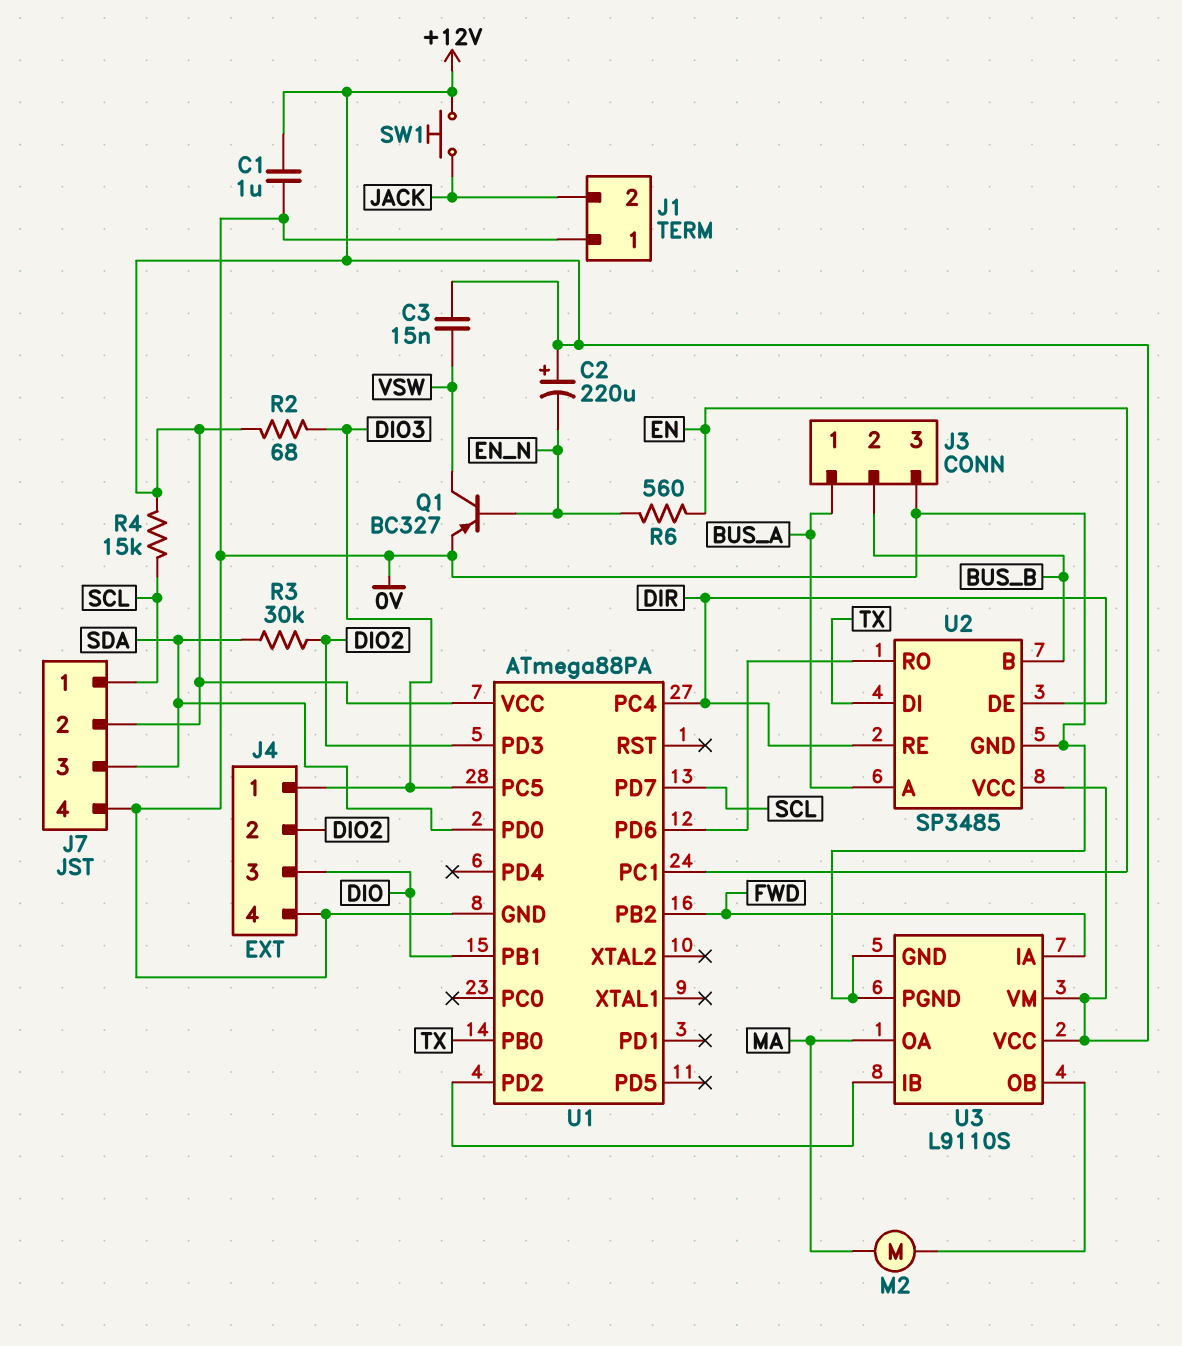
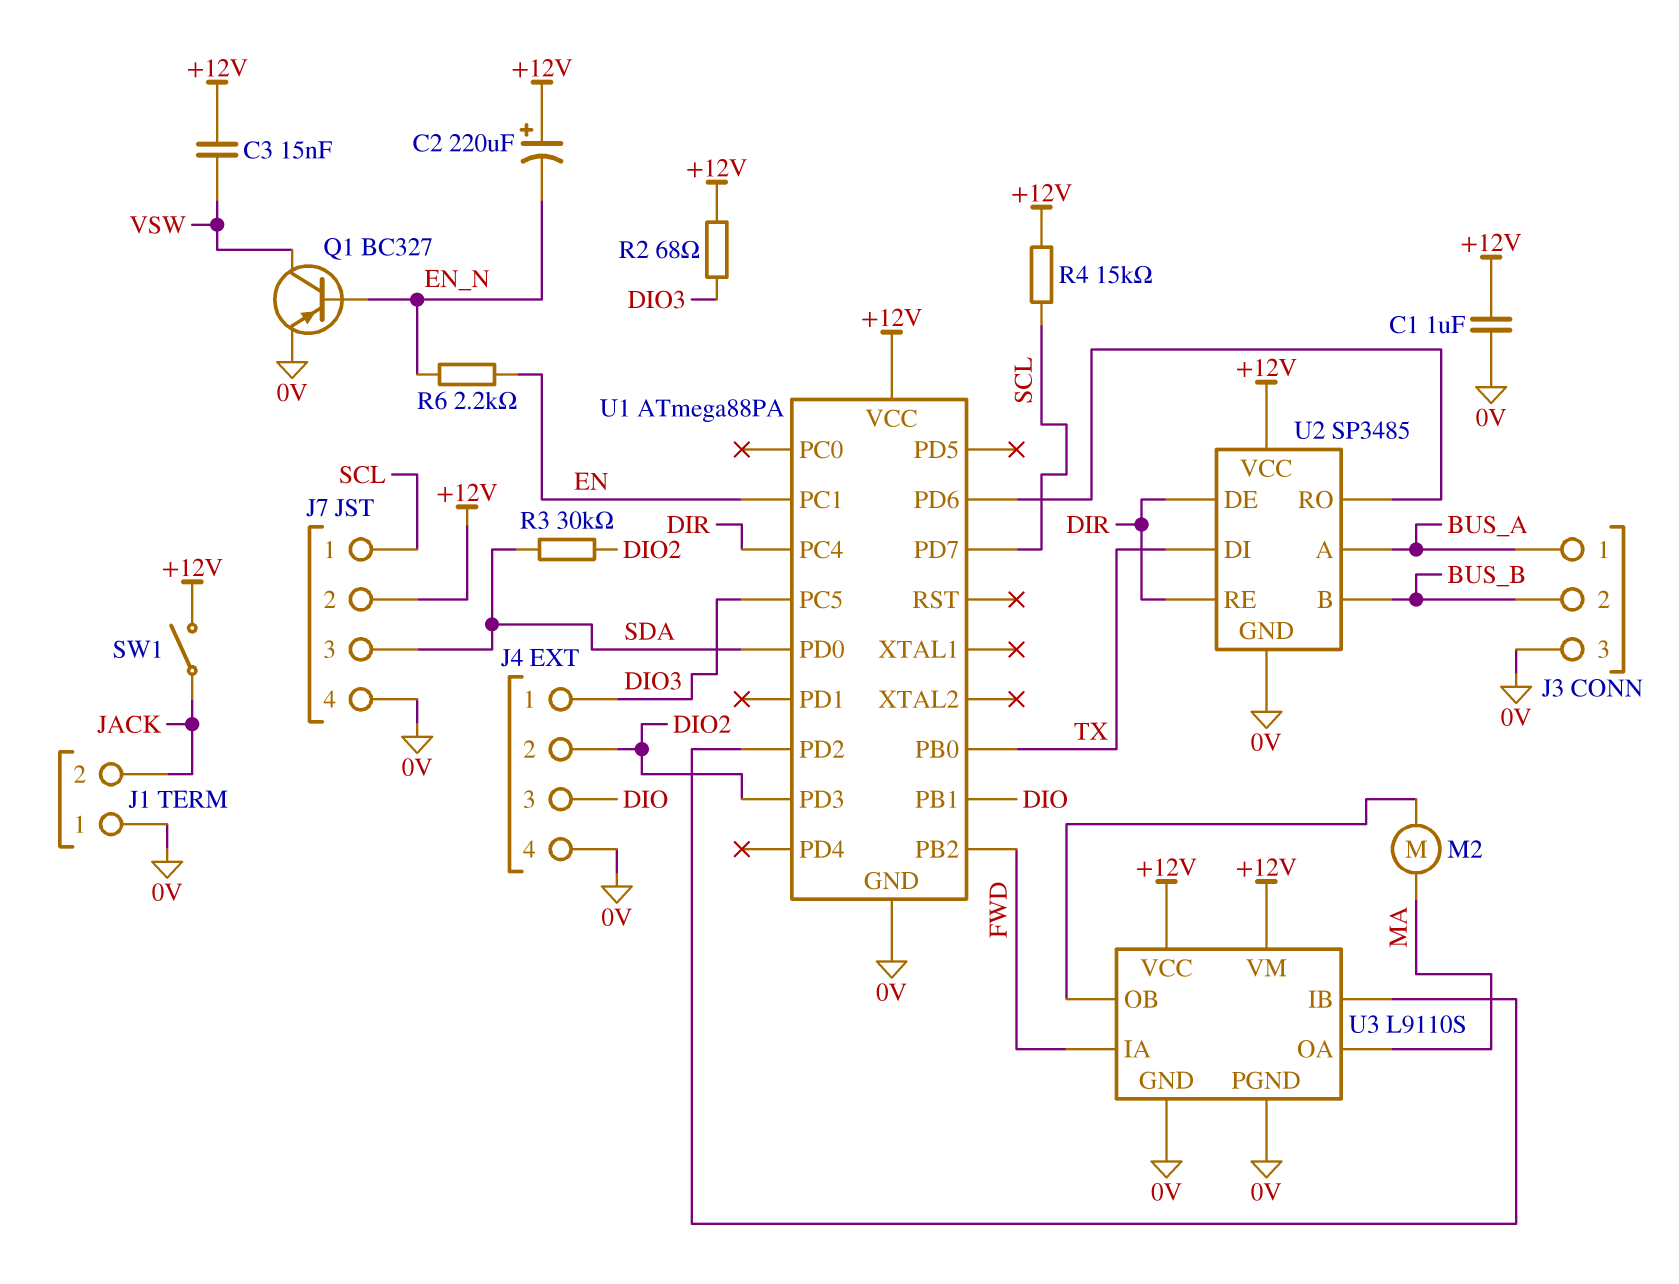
R6: 560 (EN, EN_N) -> 2.2k (EN, EN_N)
SW1: button (+12V, JACK) -> switch (+12V, JACK)

